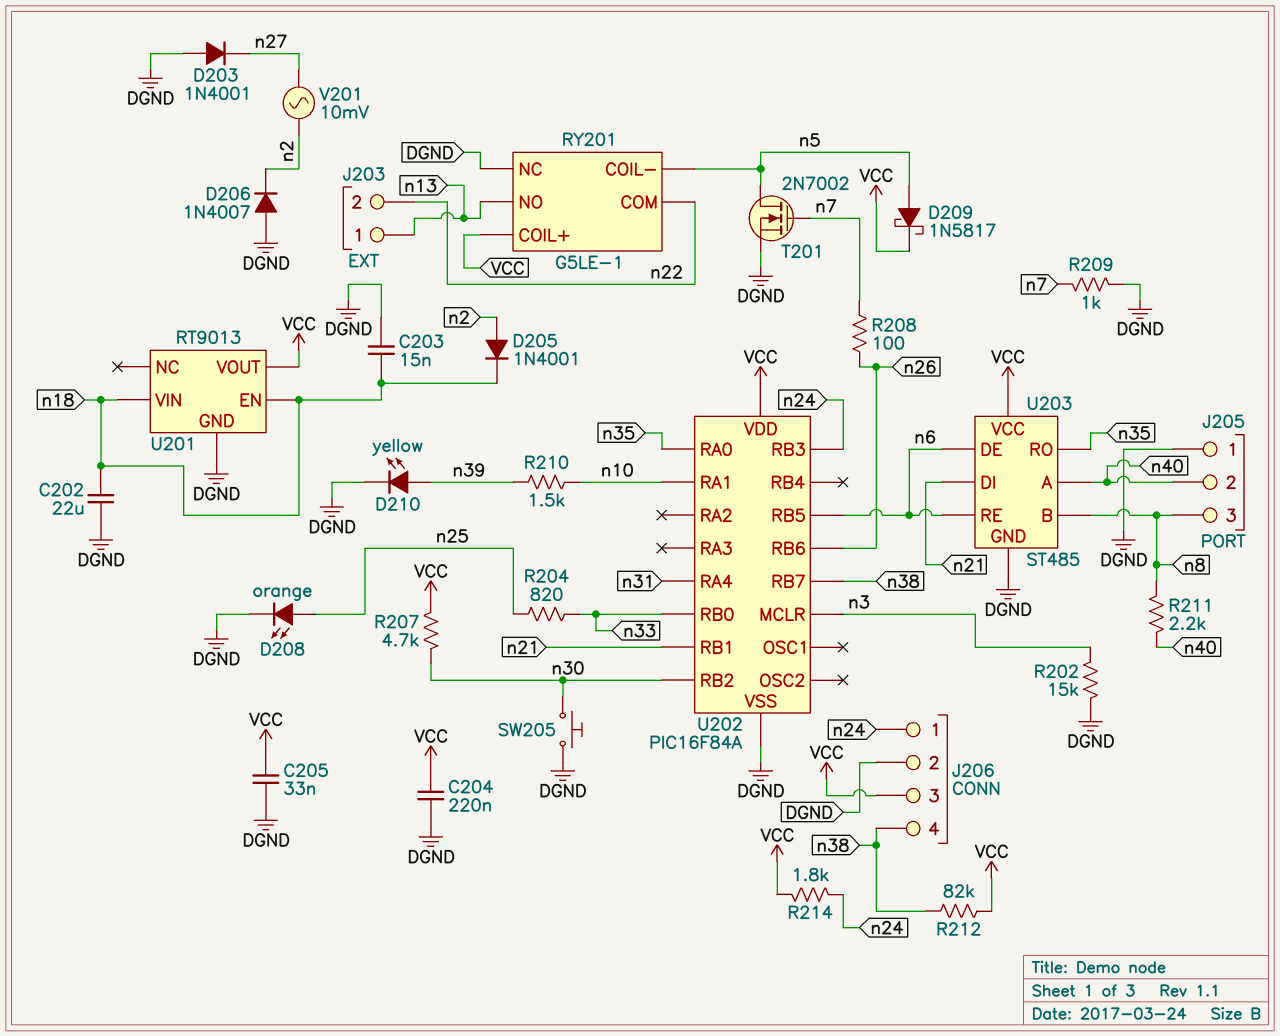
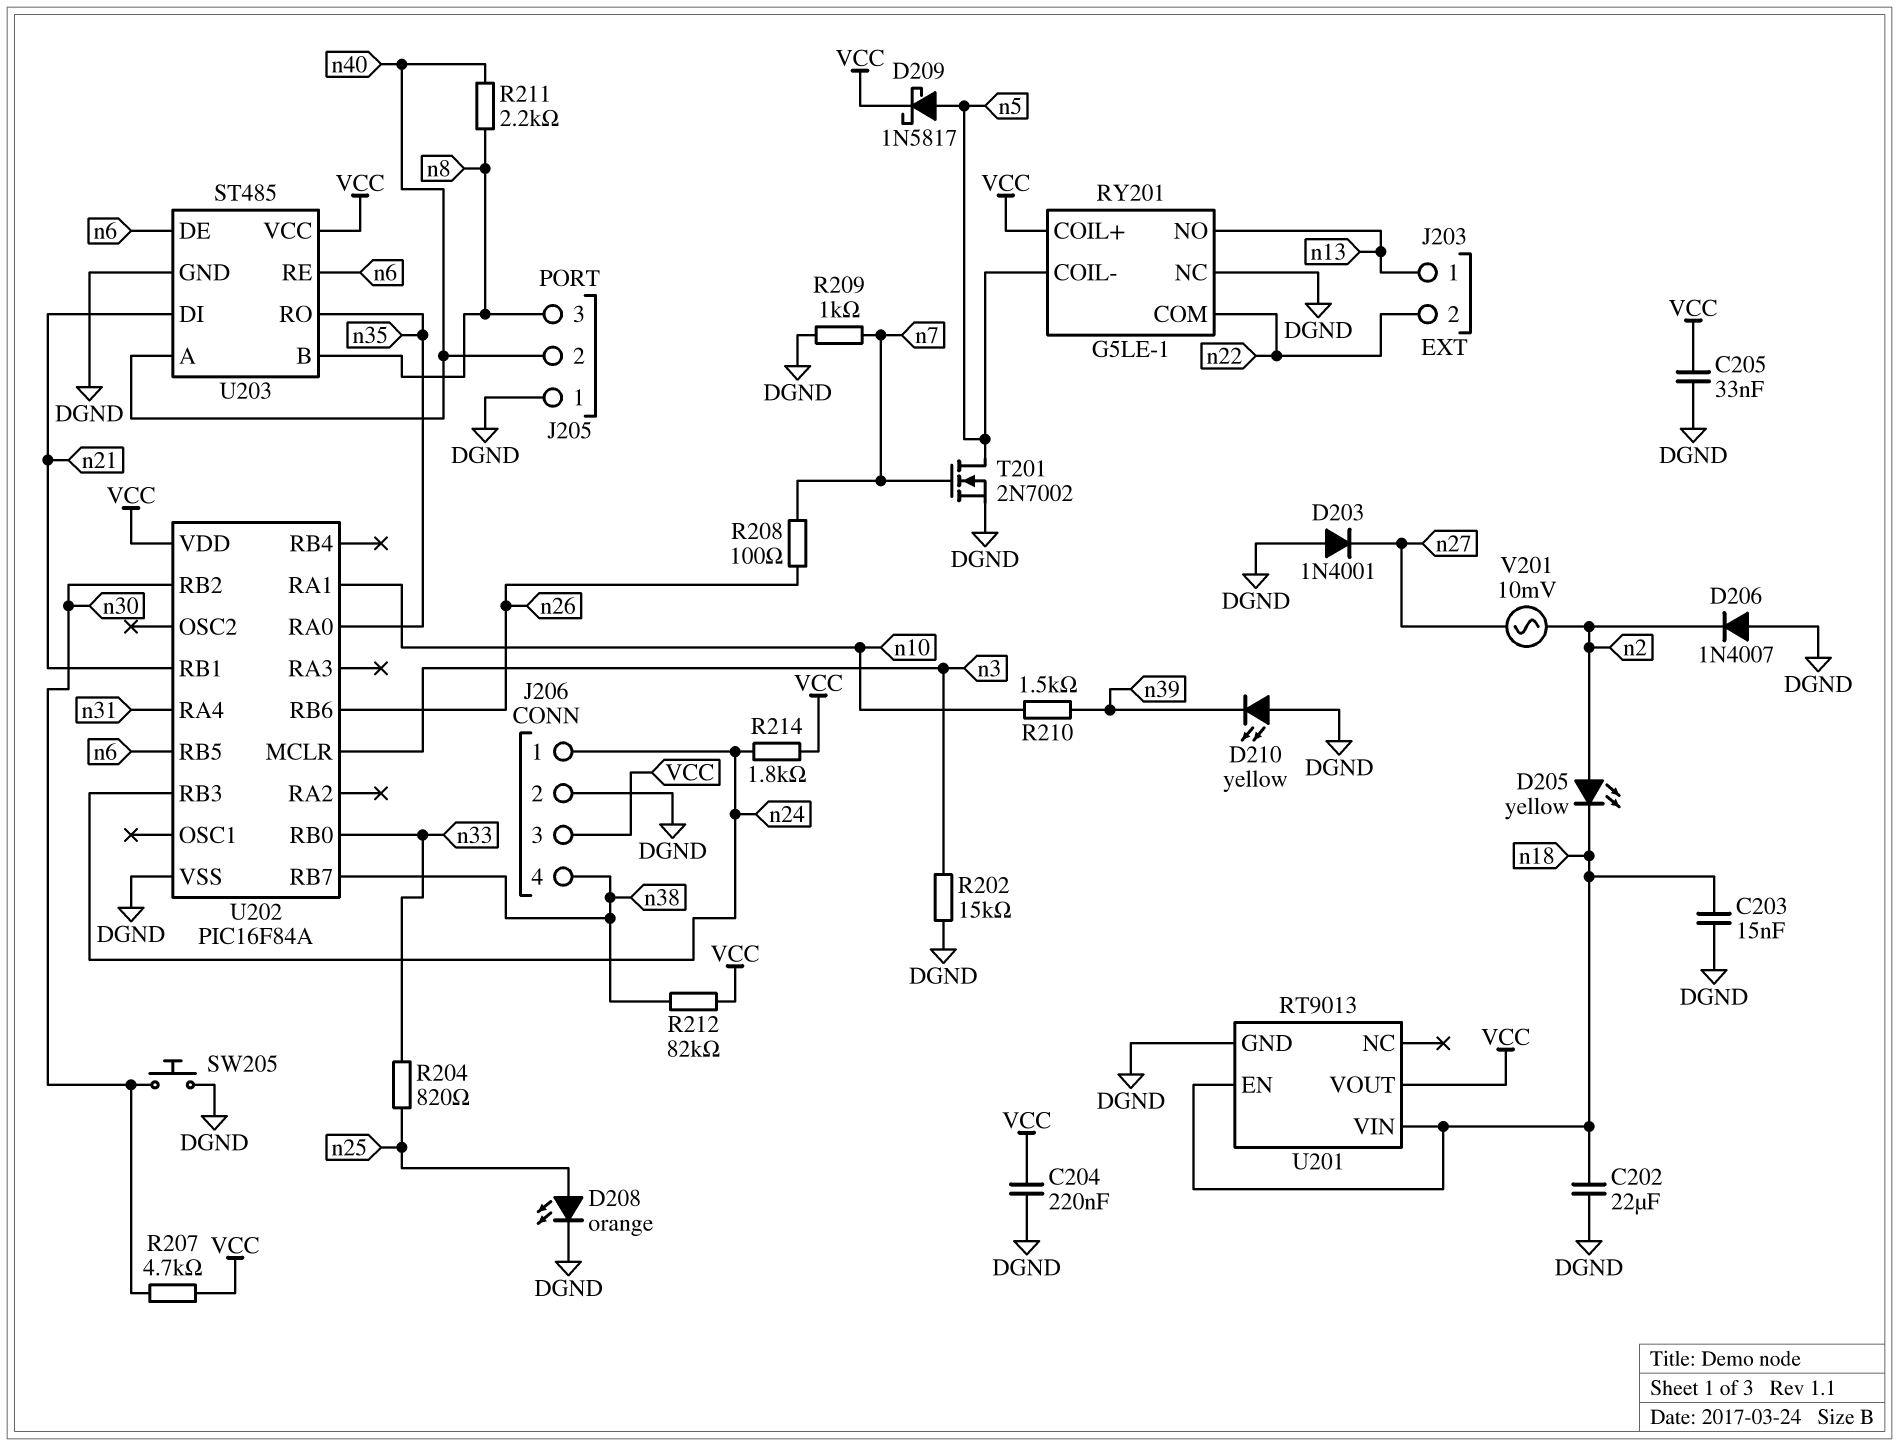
D205: diode 1N4001 (A n2, K n18) -> LED yellow (A n2, K n18)
D210: LED yellow (A n39, K DGND) -> LED yellow (A DGND, K n39)

